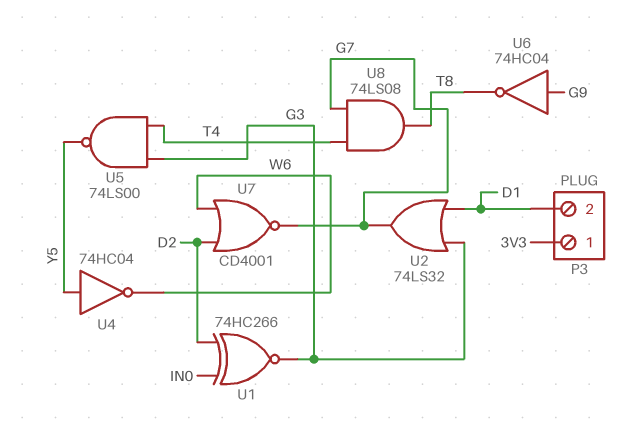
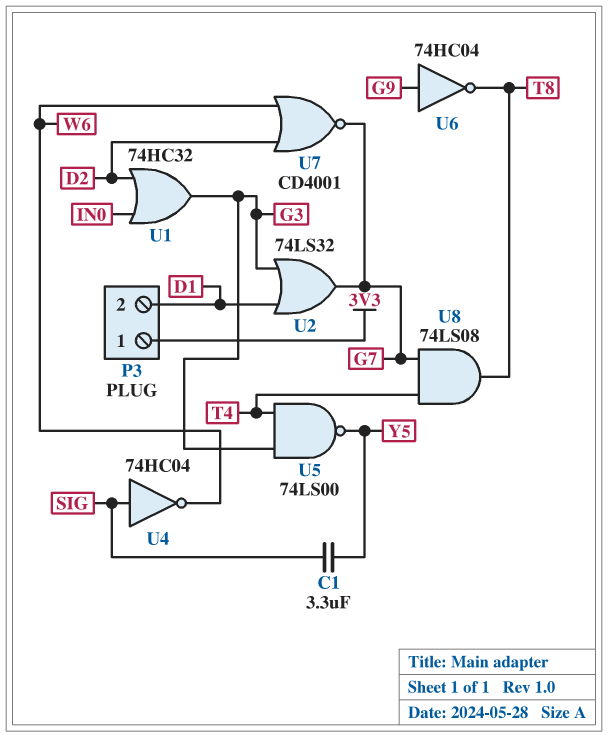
C1: none -> 3.3uF (SIG, Y5)
U1: XNOR 74HC266 (in D2, in IN0, out G3) -> OR 74HC32 (in D2, in IN0, out G3)
U4: NOT 74HC04 (in Y5, out W6) -> NOT 74HC04 (in SIG, out W6)

